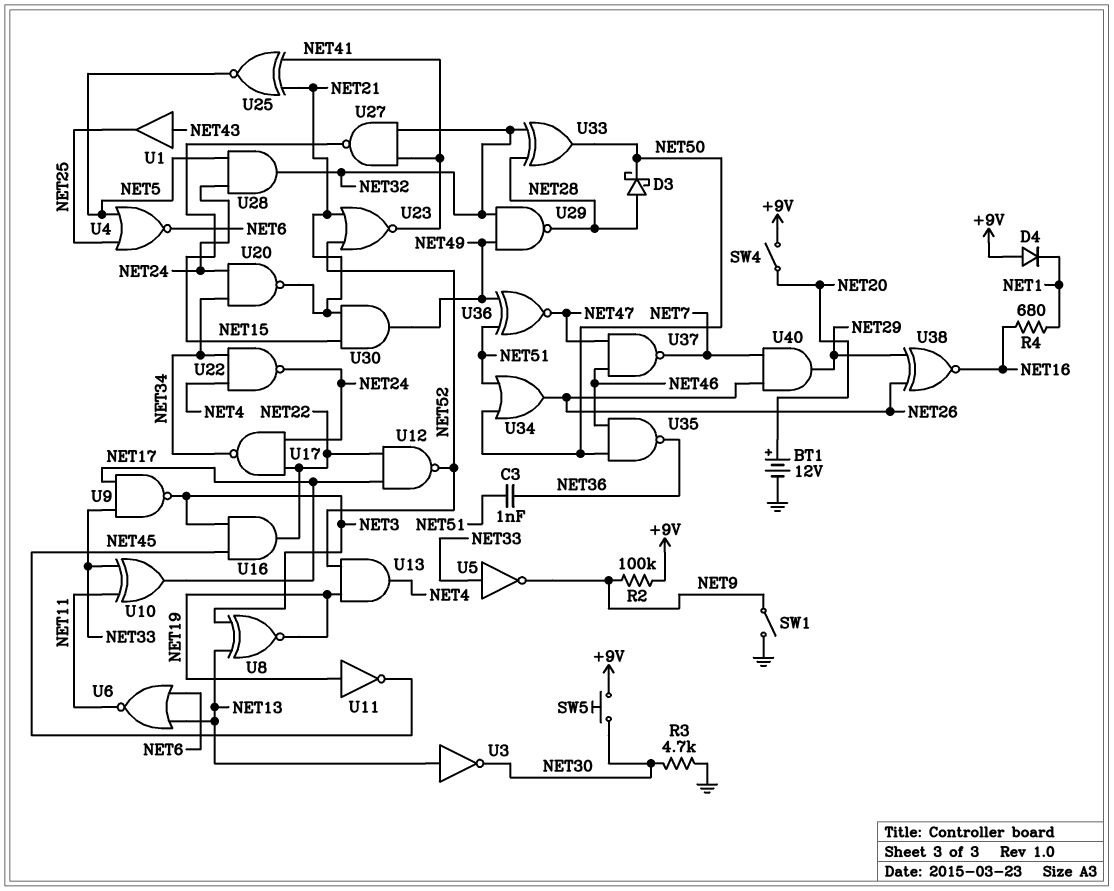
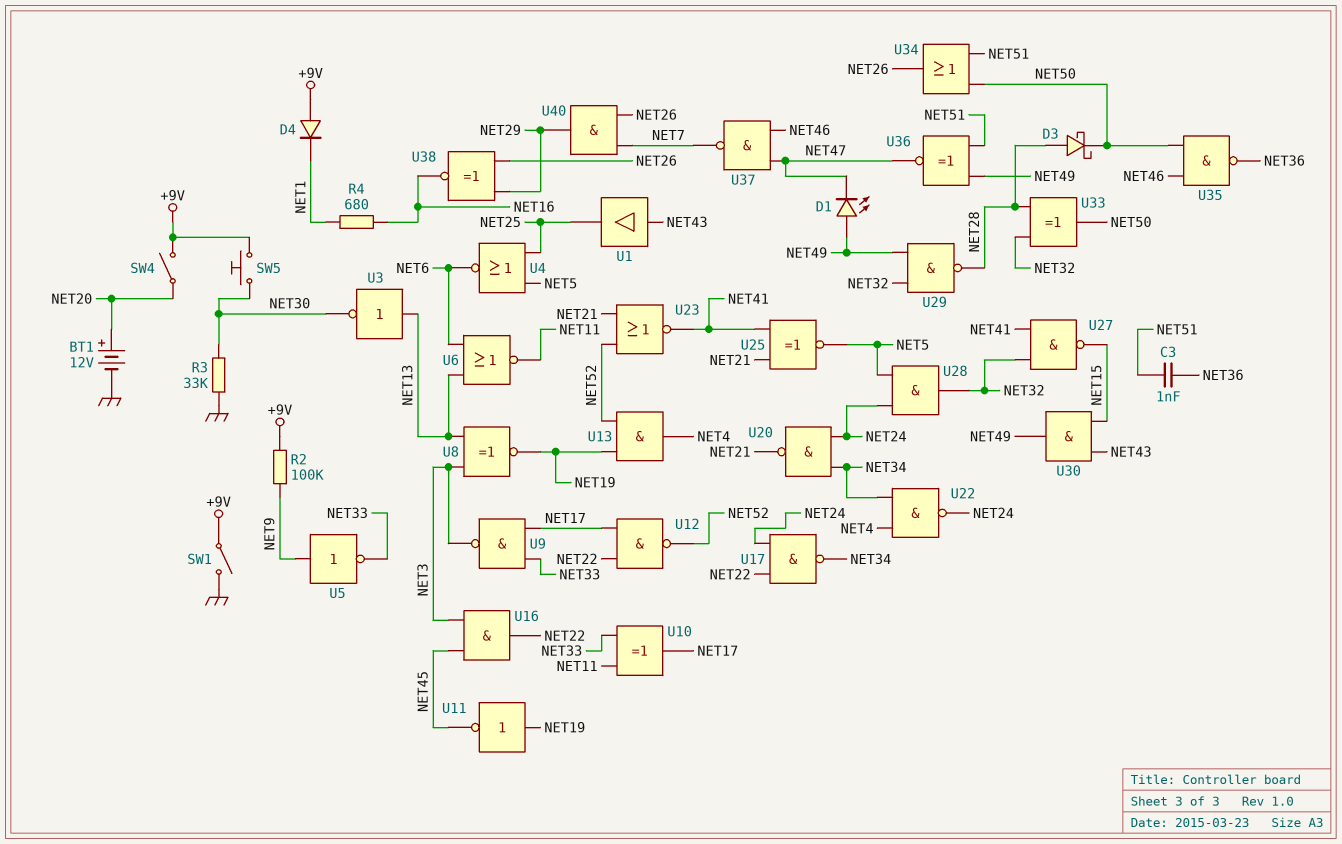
D1: none -> LED (A NET49, K NET47)
R3: 4.7k (GND, NET30) -> 33k (GND, NET30)
SW1: switch (GND, NET9) -> switch (+9V, GND)
U5: NOT (in NET33, out NET9) -> NOT (in NET9, out NET33)
U30: AND (in NET15, in NET21, out NET49) -> AND (in NET15, in NET43, out NET49)

